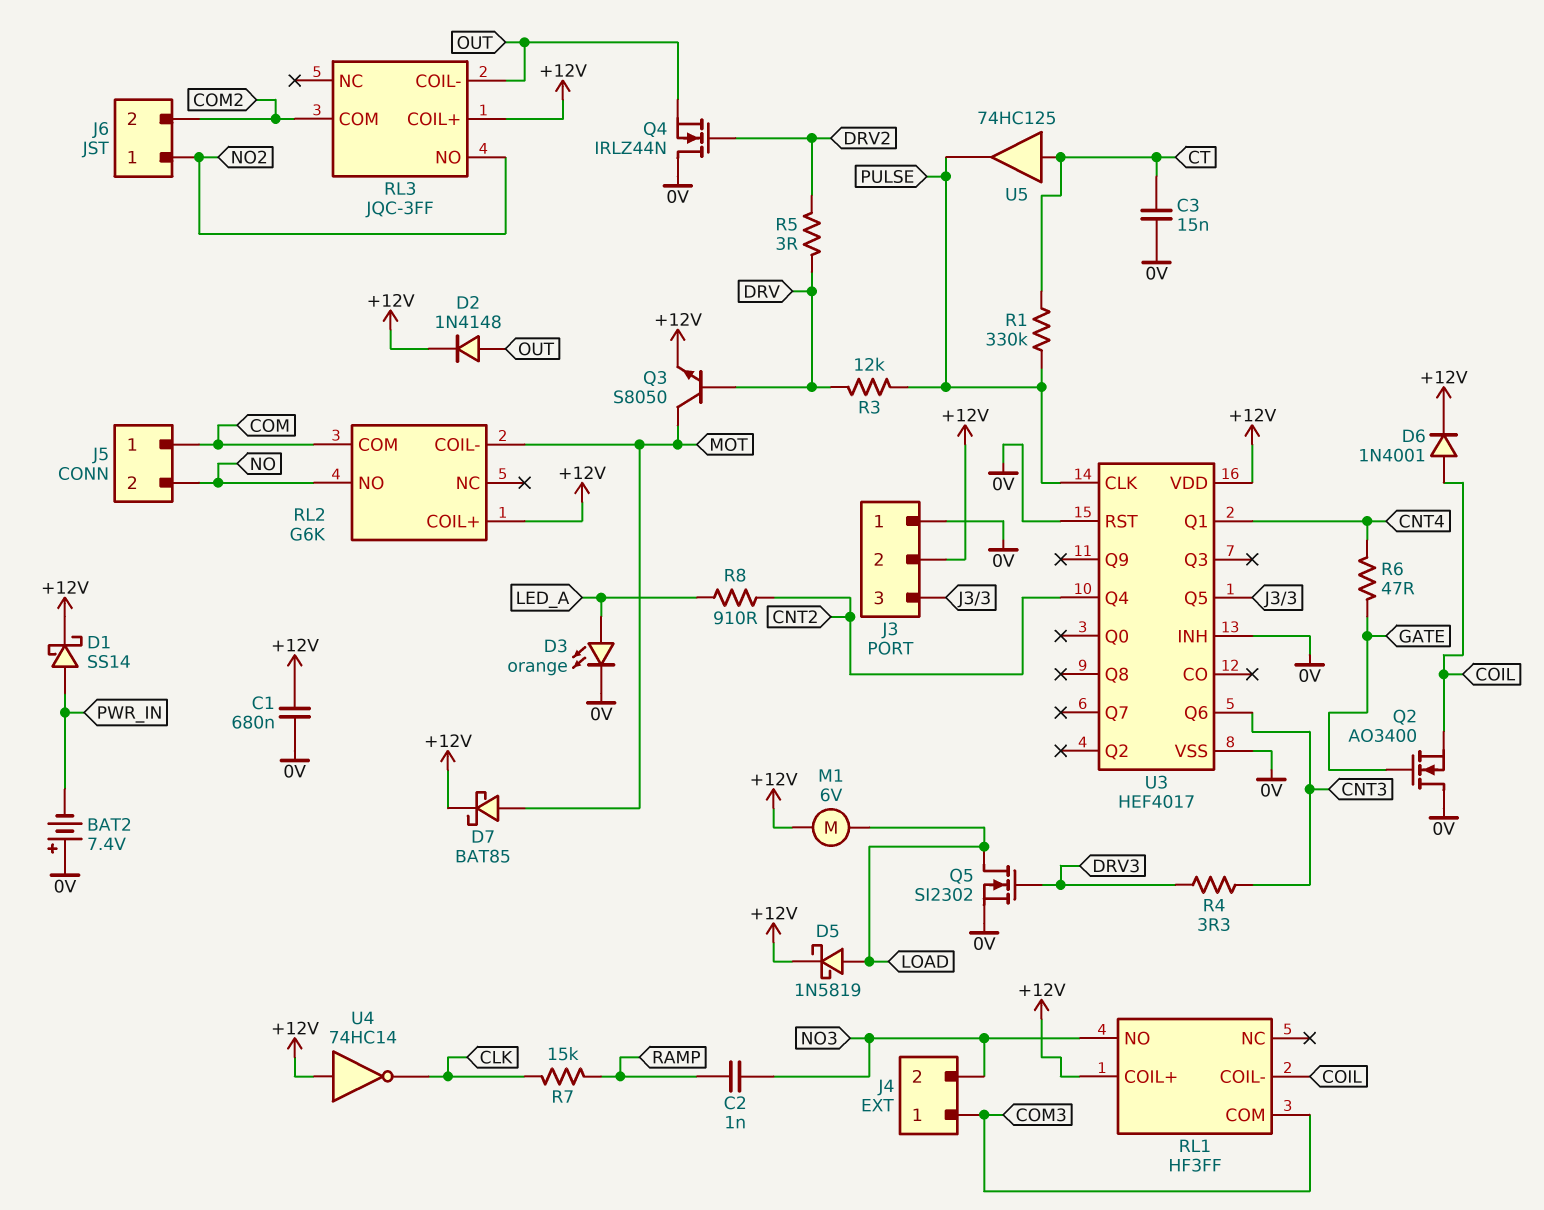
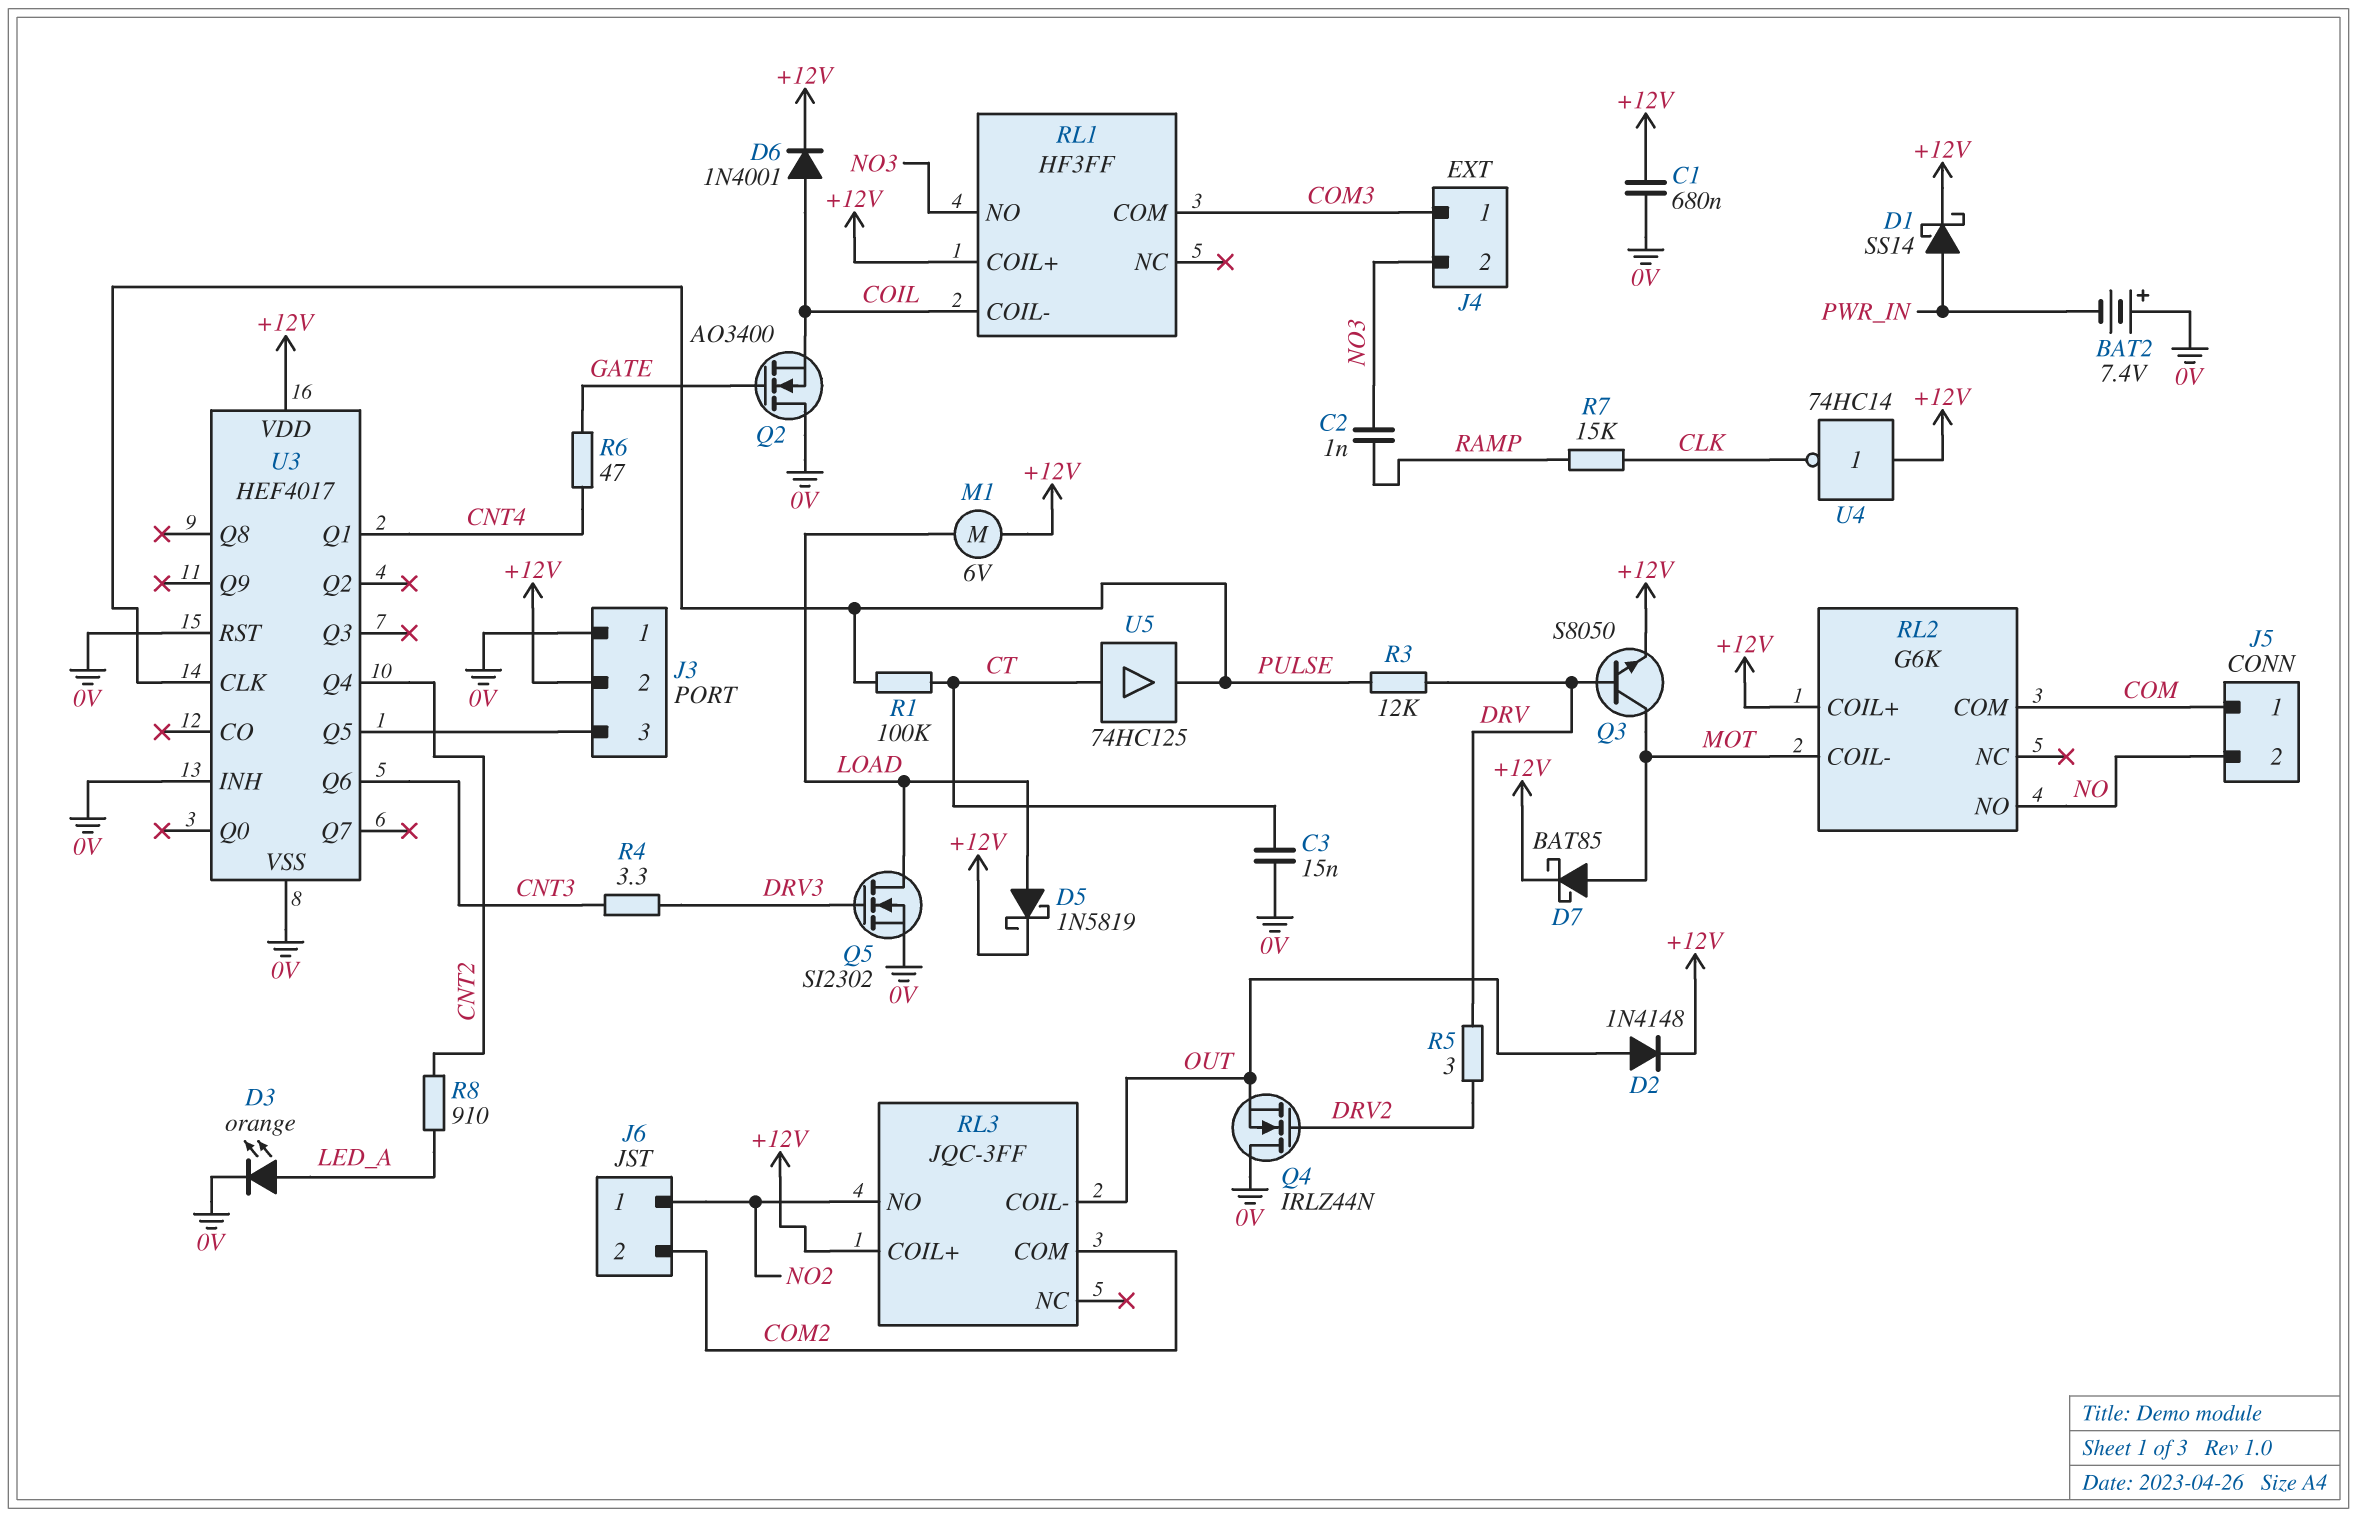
R1: 330k (CT, PULSE) -> 100k (CT, PULSE)

